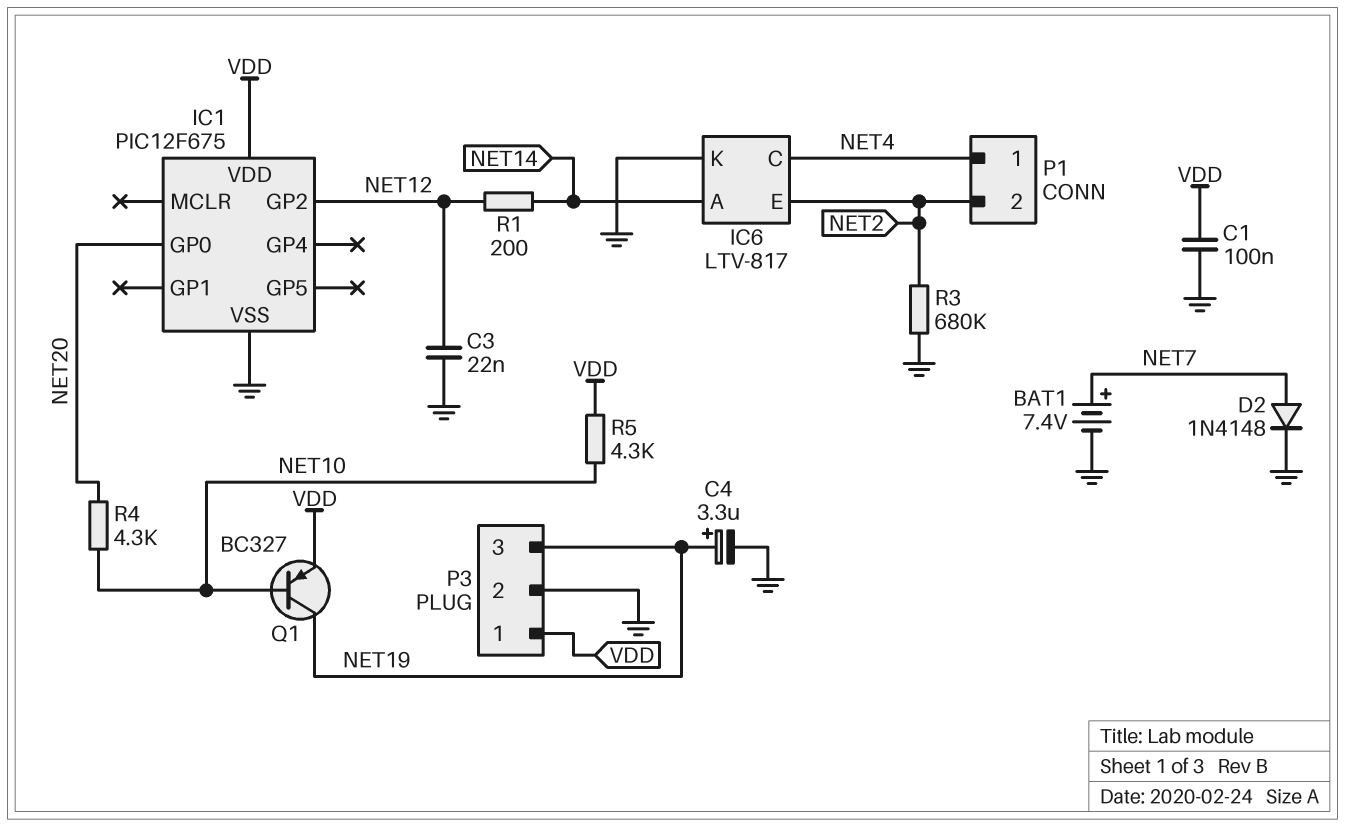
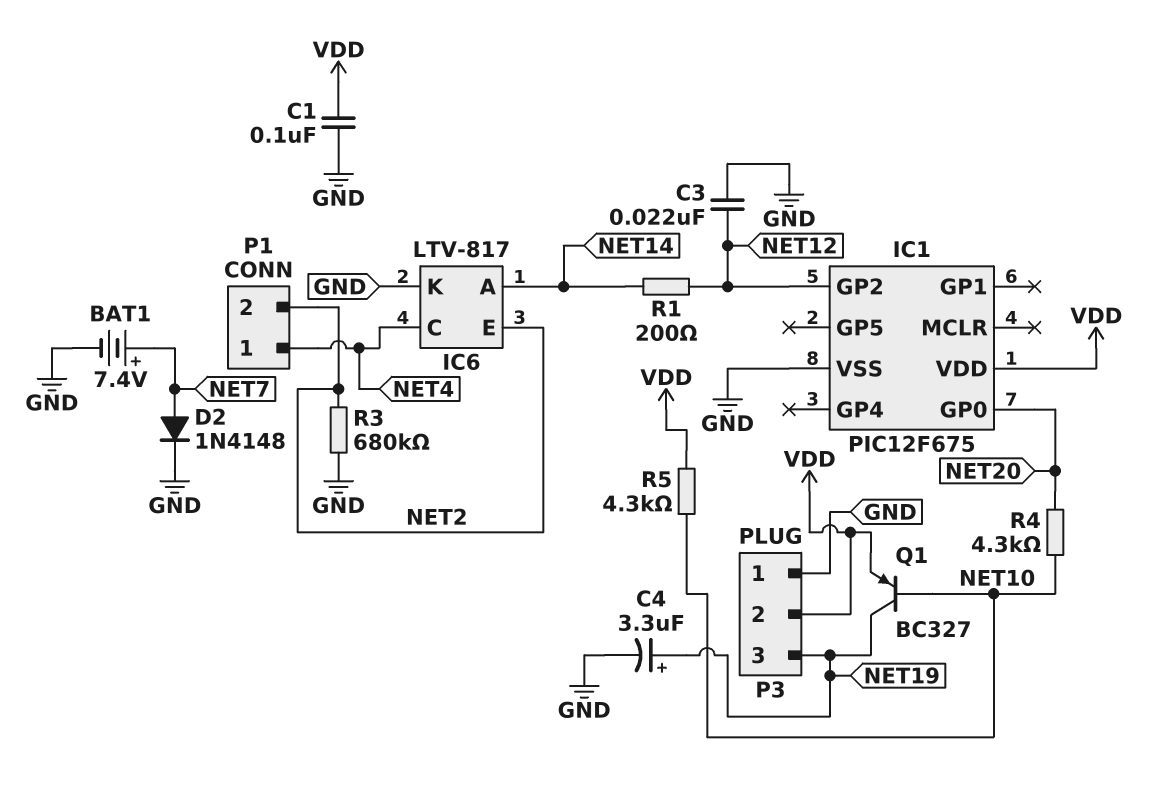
P3 pin 1: VDD -> GND
P3 pin 2: GND -> VDD

